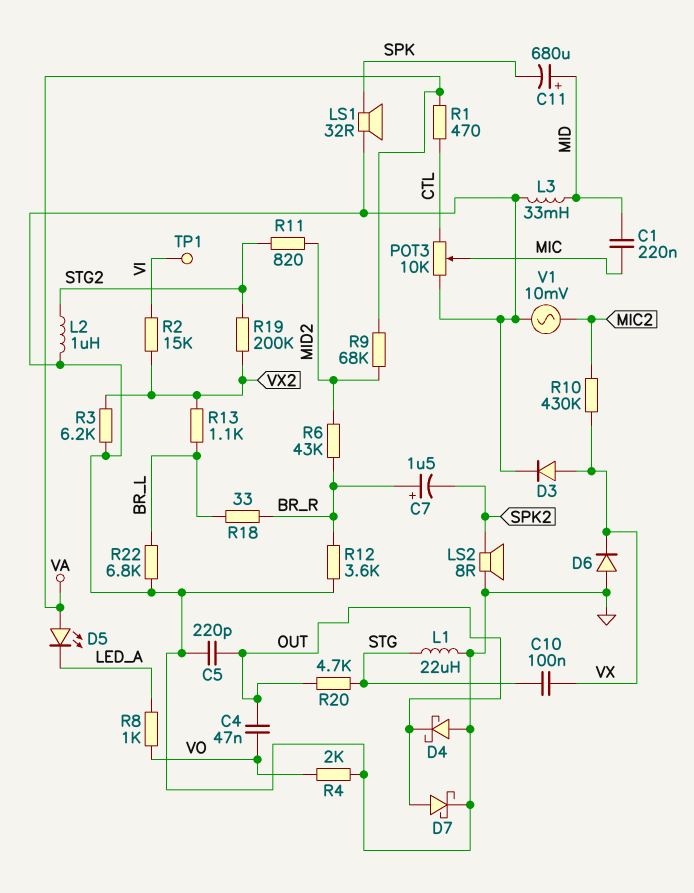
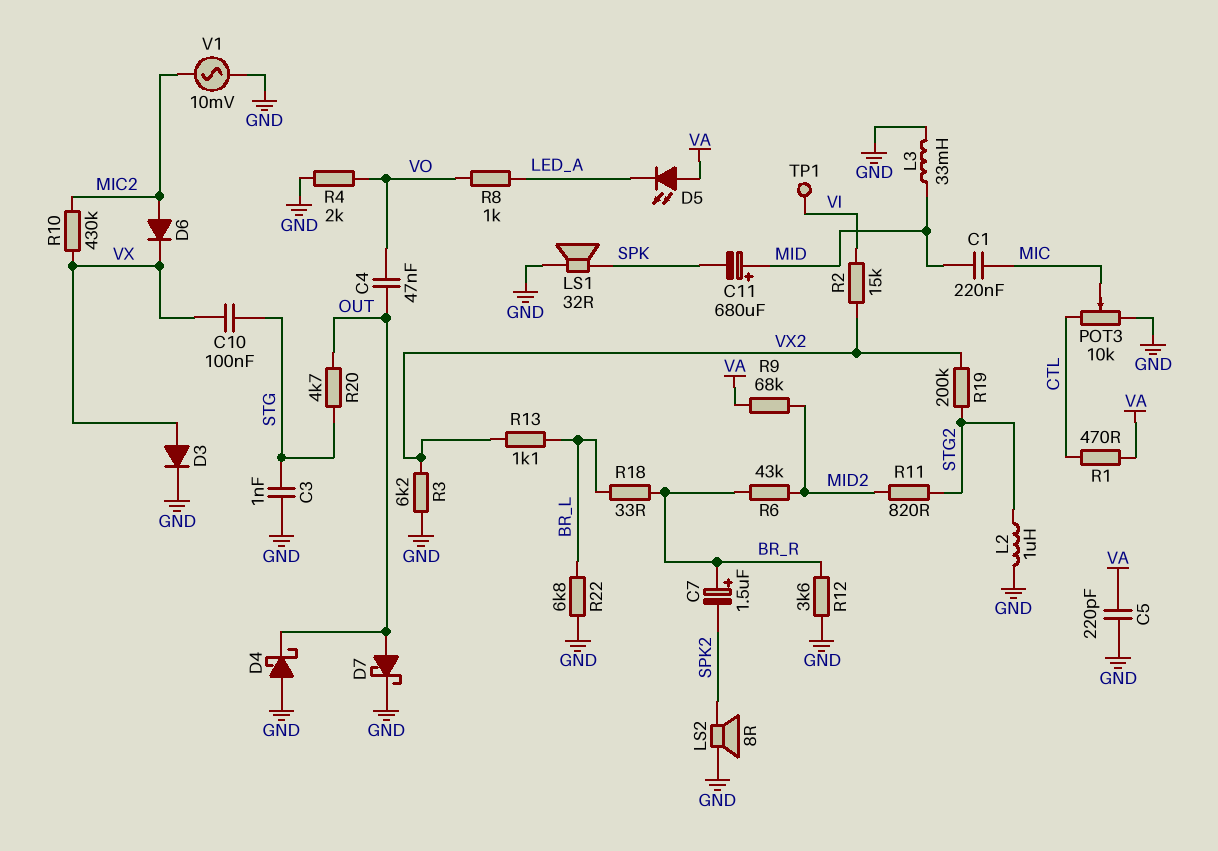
C3: none -> 1nF (GND, STG)
C5: 220pF (GND, OUT) -> 220pF (GND, VA)
D6: diode (A GND, K VX) -> diode (A MIC2, K VX)
L1: 22uH (GND, STG) -> none

